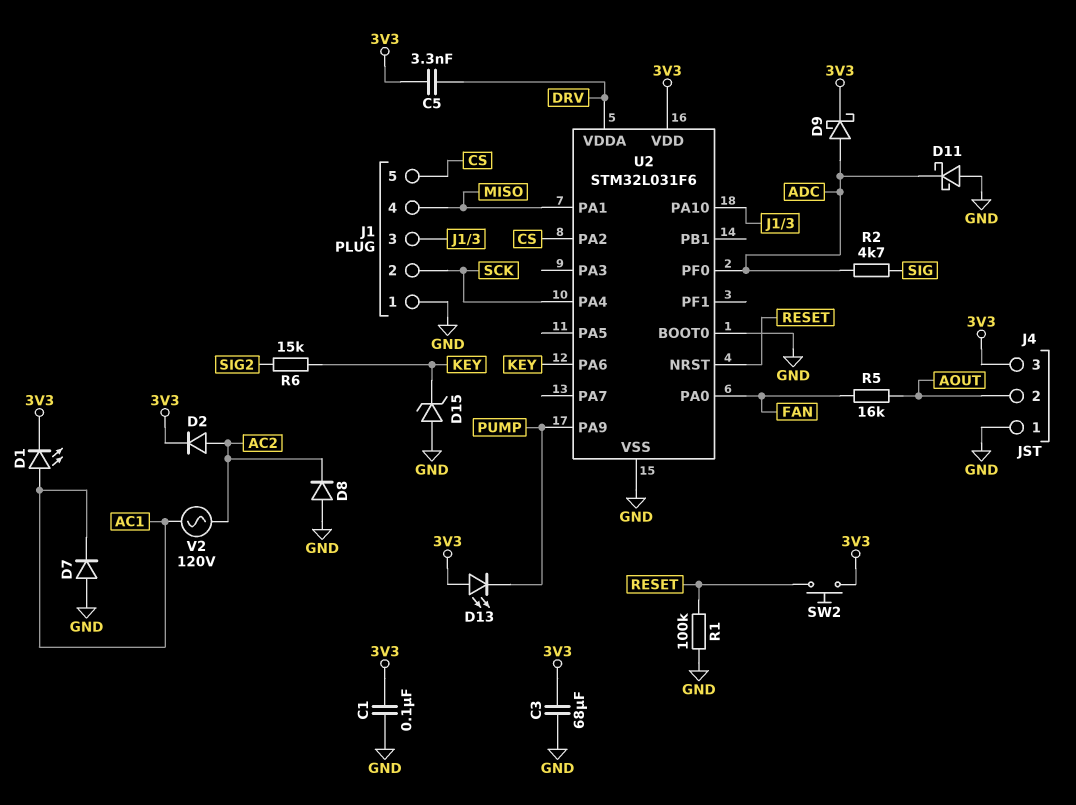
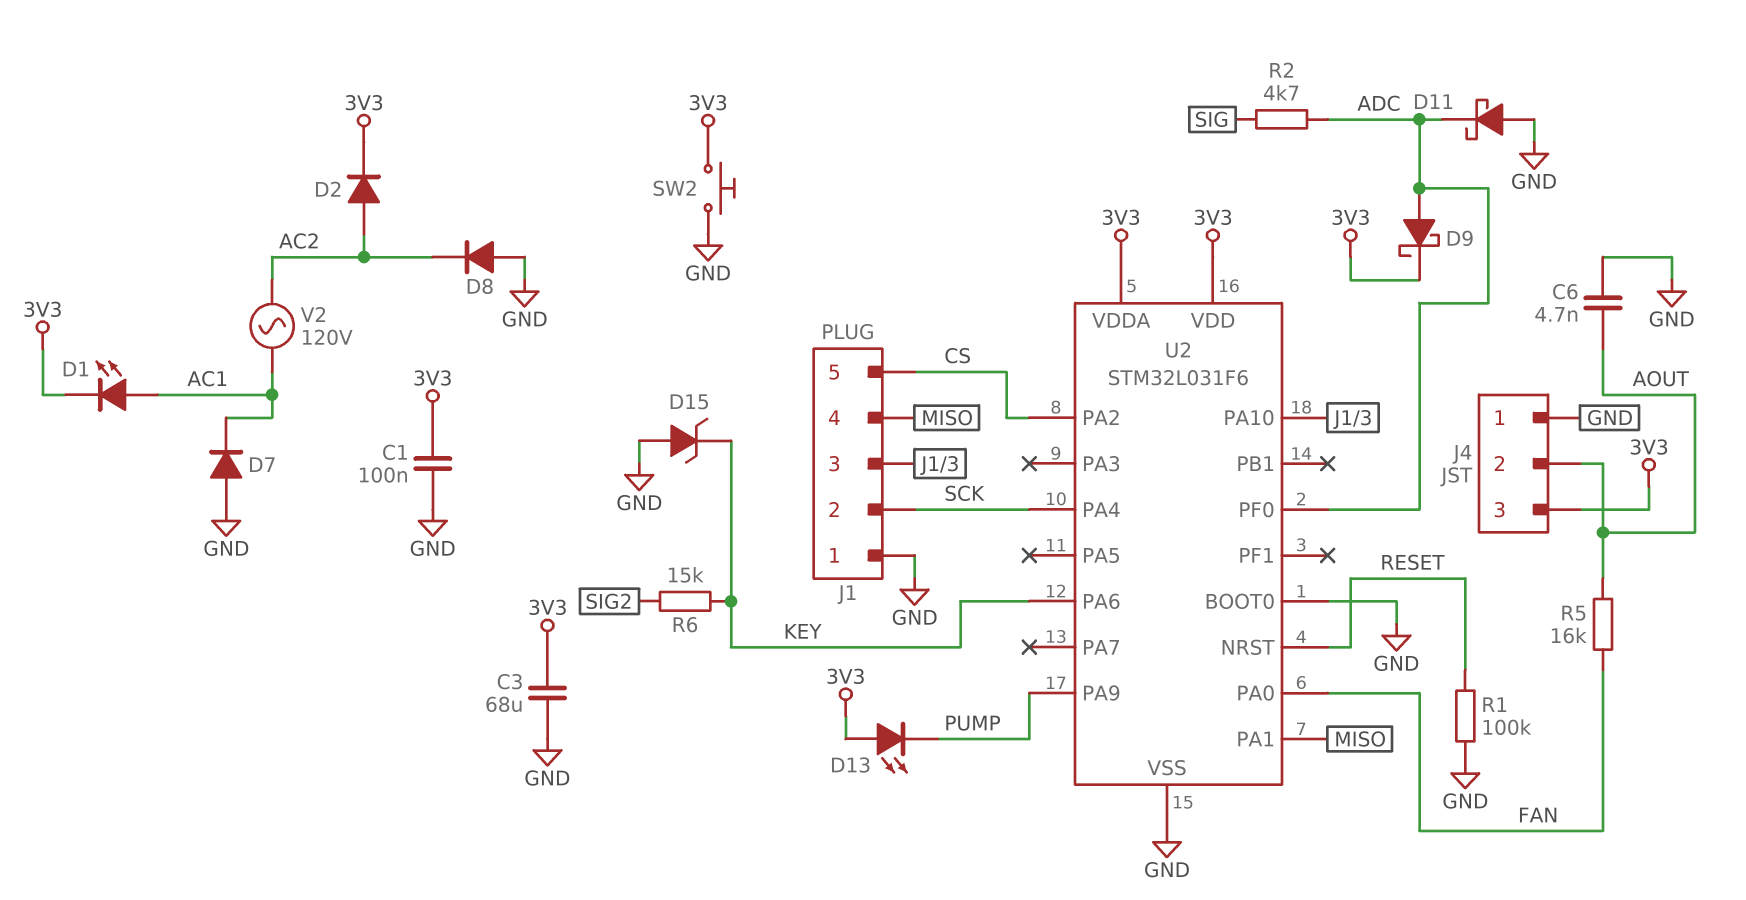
C5: 3.3nF (3V3, DRV) -> none
C6: none -> 4.7nF (AOUT, GND)
SW2: button (3V3, RESET) -> button (3V3, GND)
U2 pin VDDA: DRV -> 3V3

